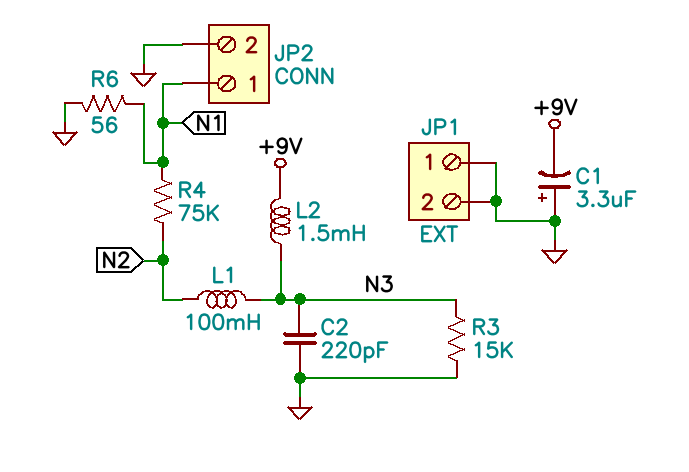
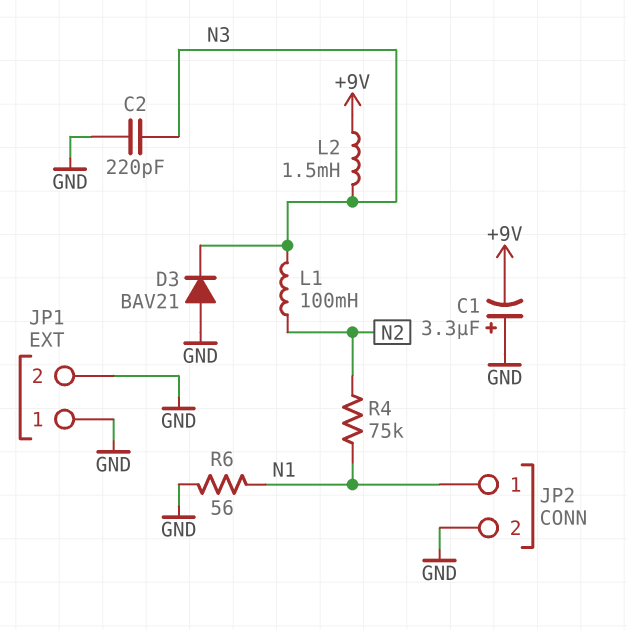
D3: none -> diode BAV21 (A GND, K N3)
R3: 15k (GND, N3) -> none

